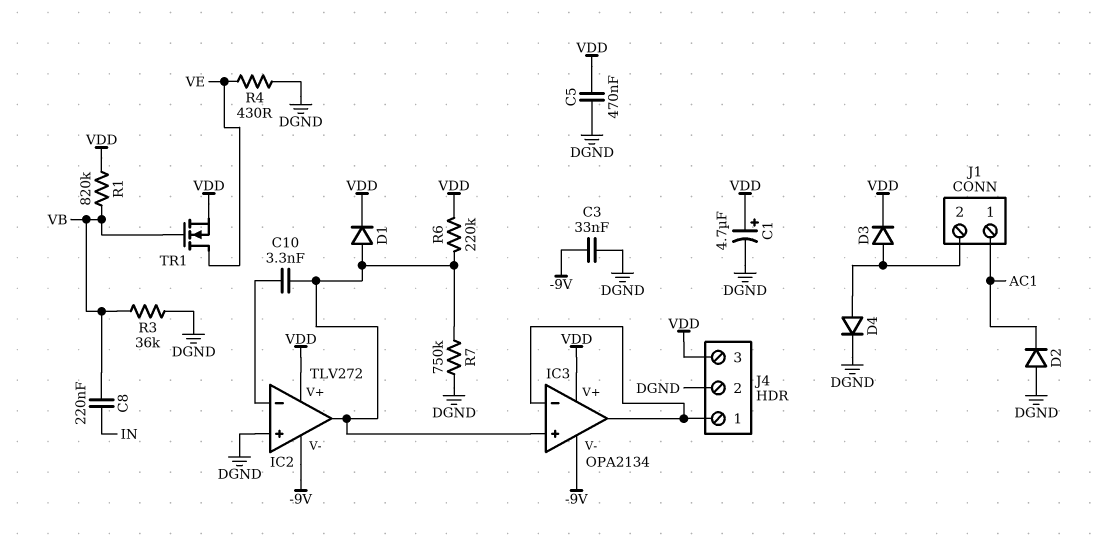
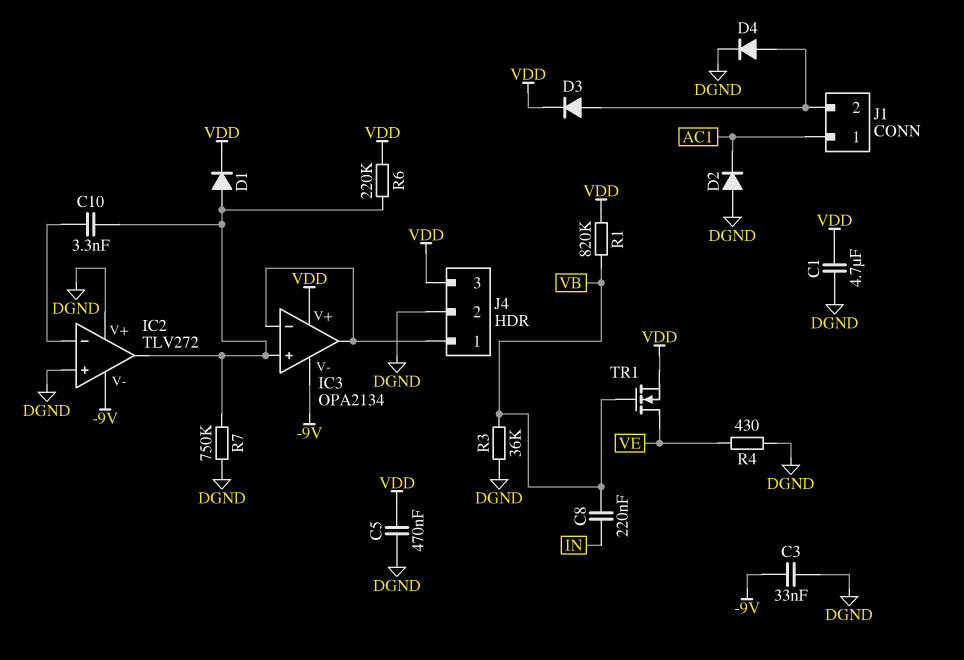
C1: 4.7uF (plus VDD, minus DGND) -> 4.7uF (DGND, VDD)
IC2 pin V+: VDD -> DGND

